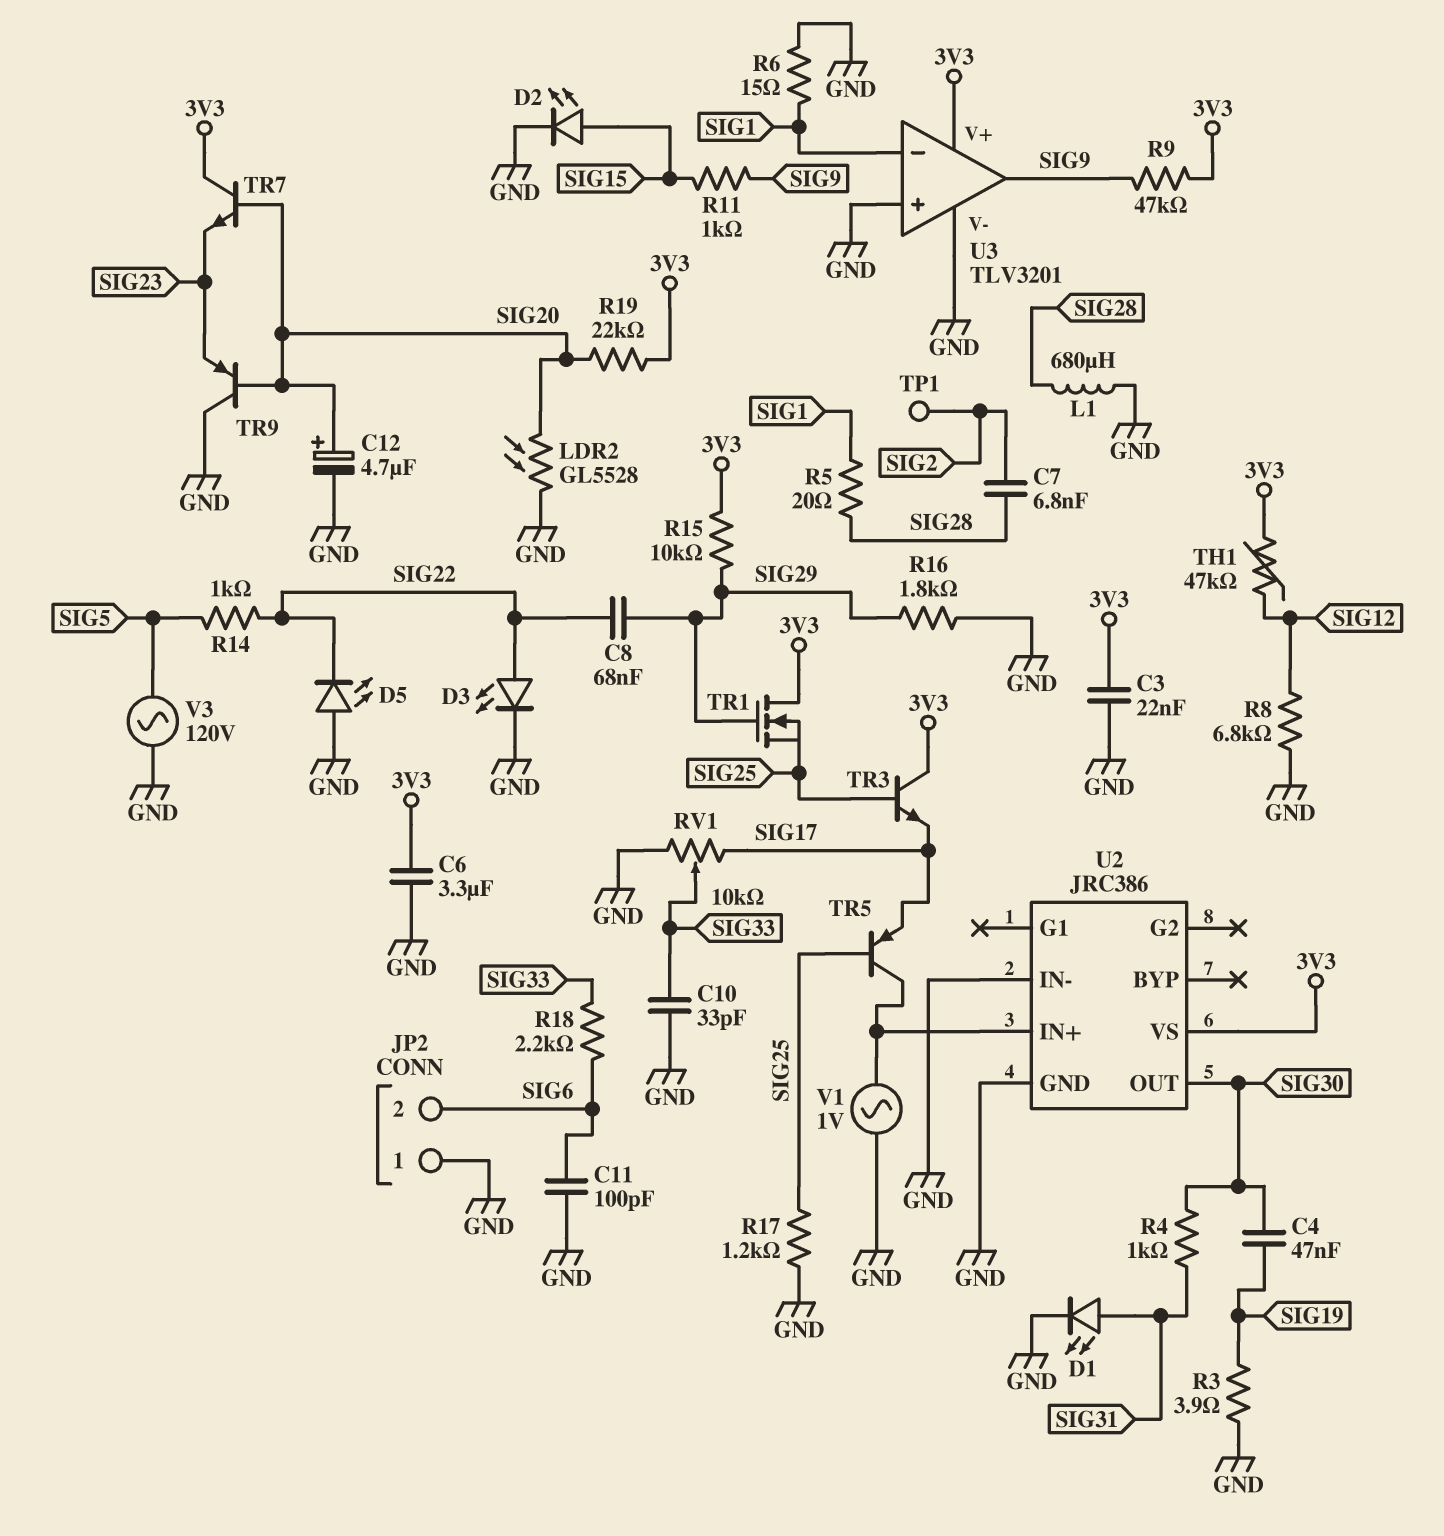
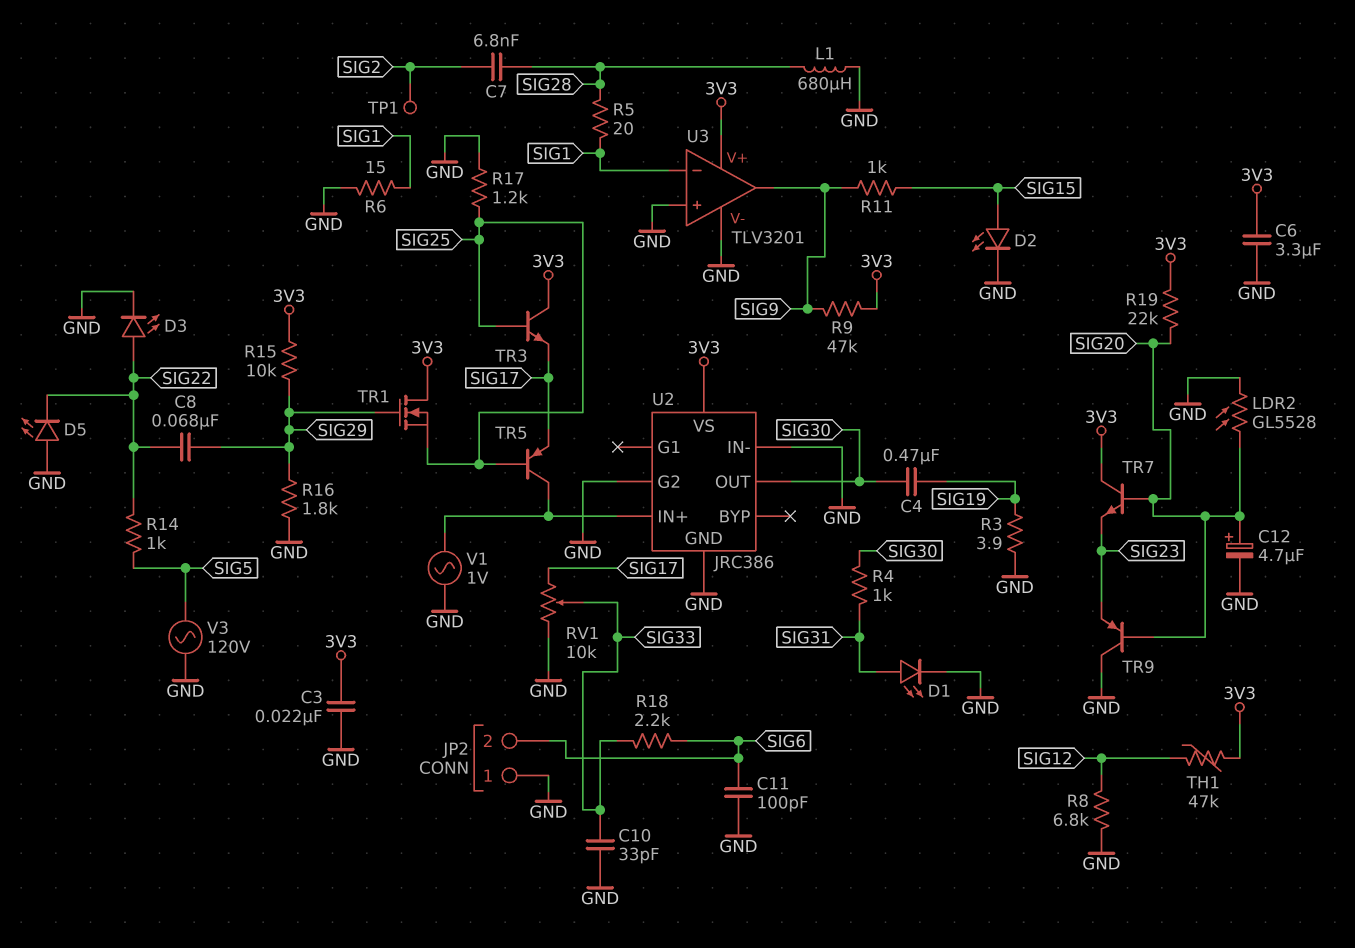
C4: 47nF (SIG19, SIG30) -> 470nF (SIG19, SIG30)
U2 pin G2: none -> GND

